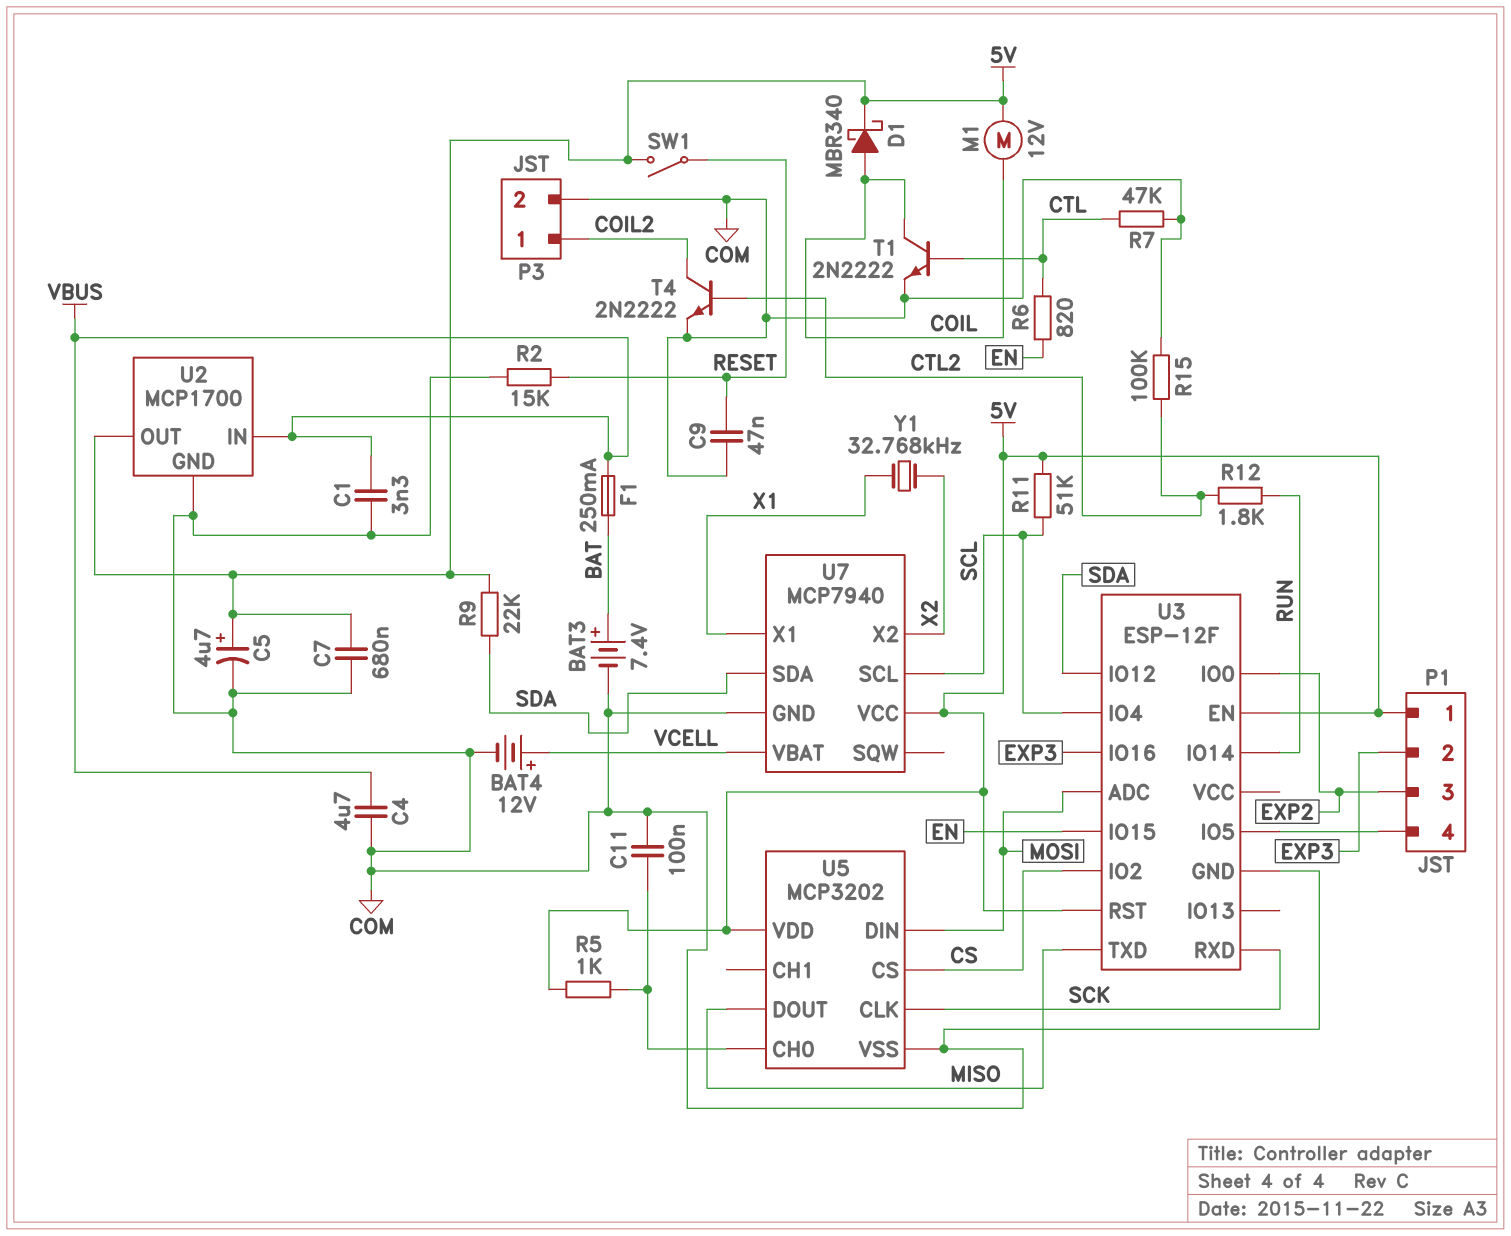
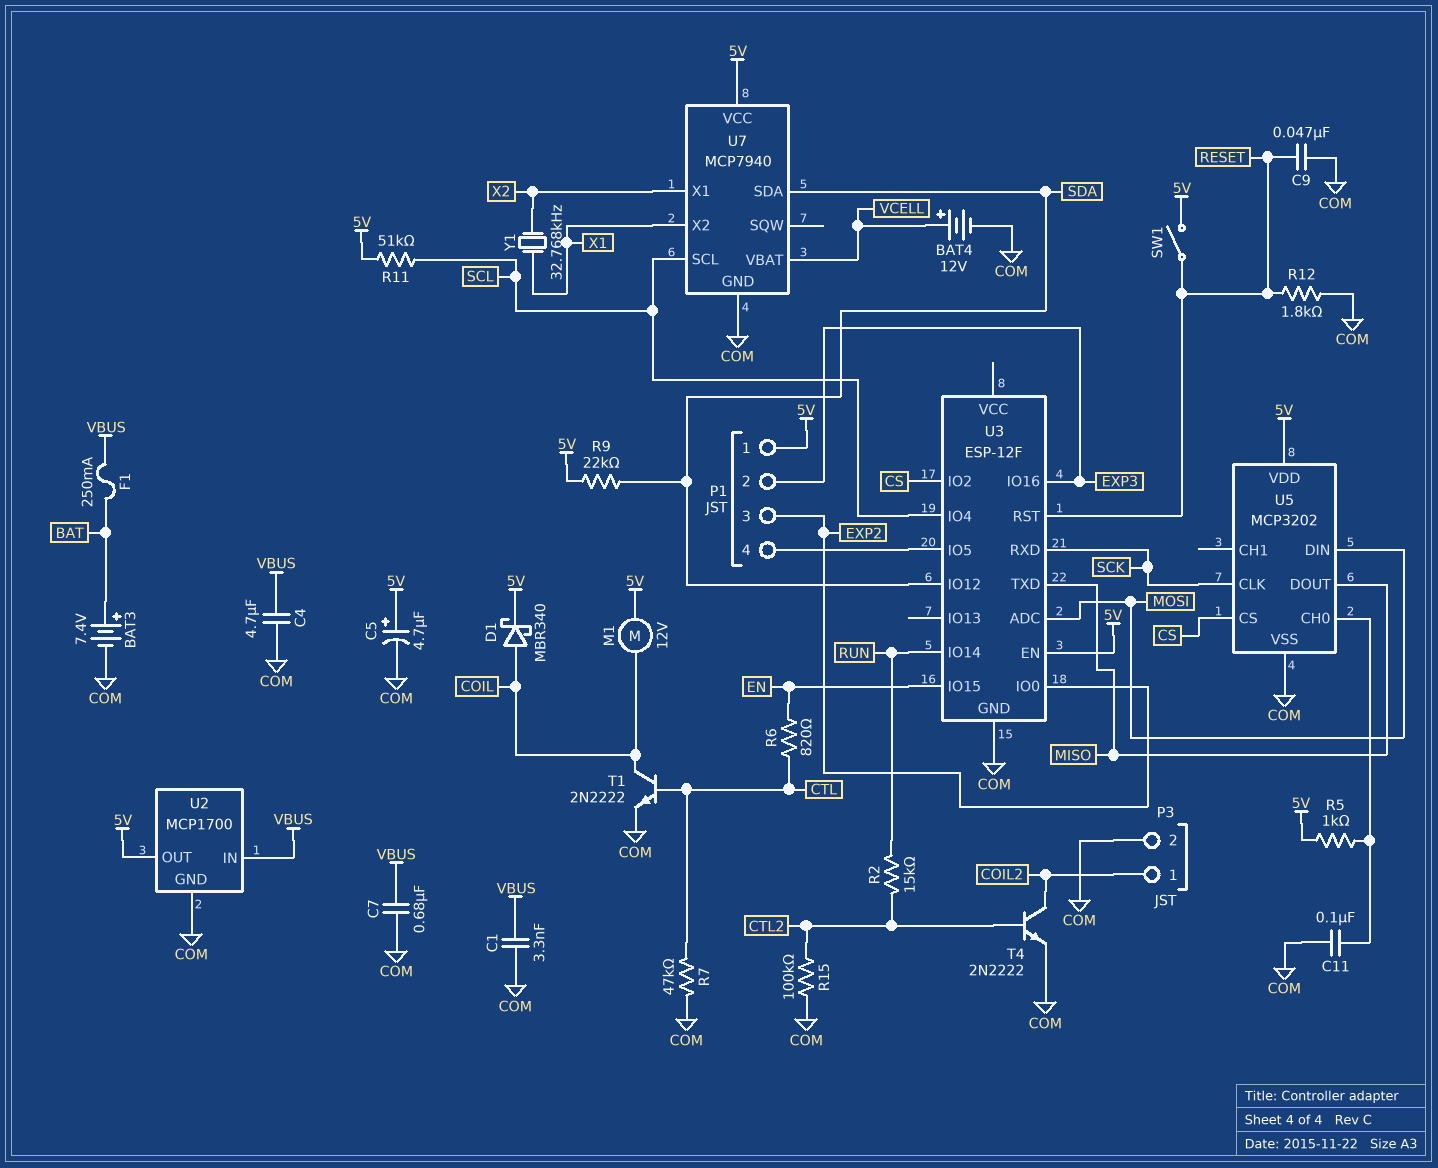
C7: 680nF (5V, COM) -> 680nF (COM, VBUS)
R2: 15k (COM, RESET) -> 15k (CTL2, RUN)
R12: 1.8k (CTL2, RUN) -> 1.8k (COM, RESET)
U3 pin RST: 5V -> RESET
U7 pin X1: X1 -> X2
U7 pin X2: X2 -> X1

